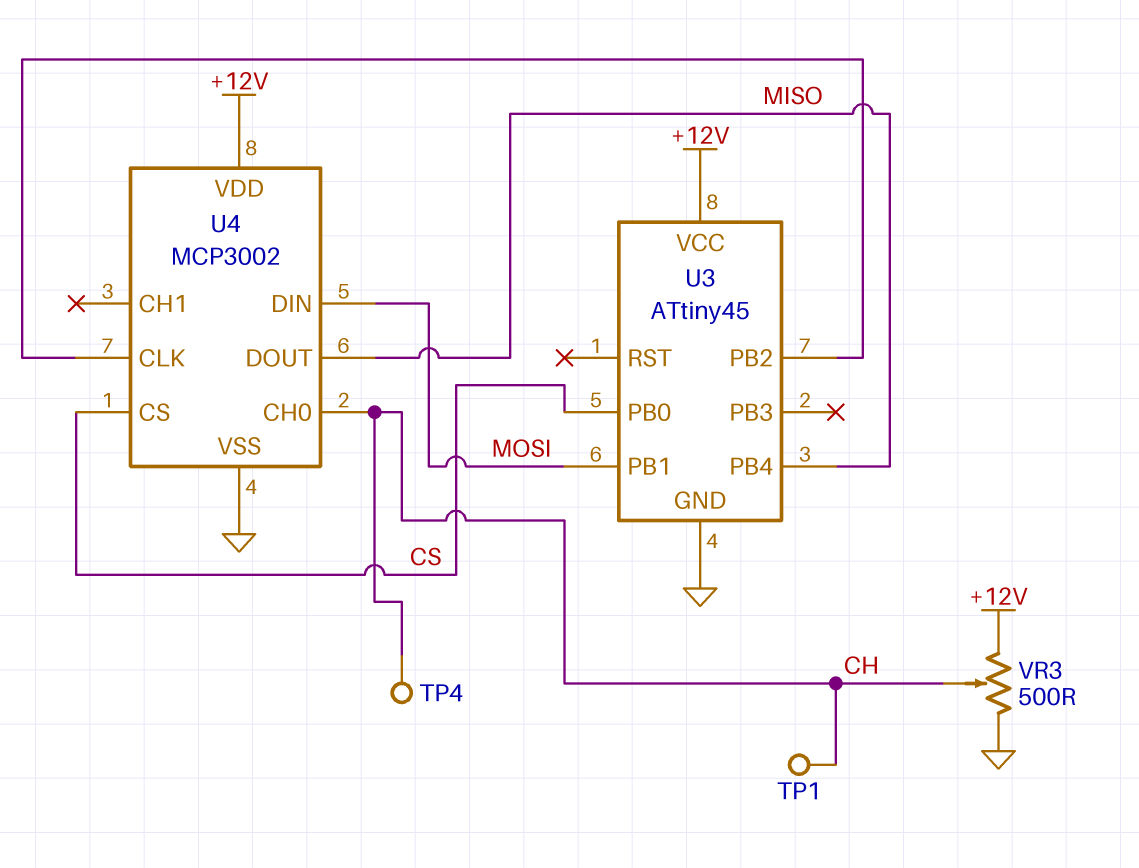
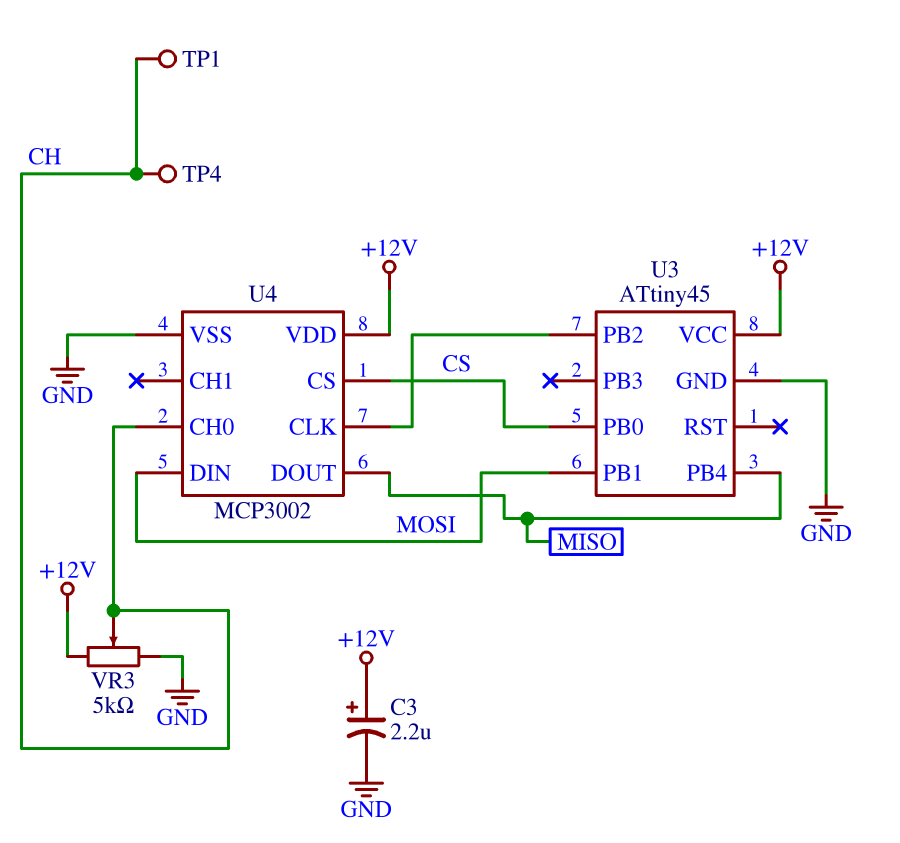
C3: none -> 2.2uF (plus +12V, minus GND)
VR3: 500 (+12V, GND, wiper CH) -> 5k (+12V, GND, wiper CH)

